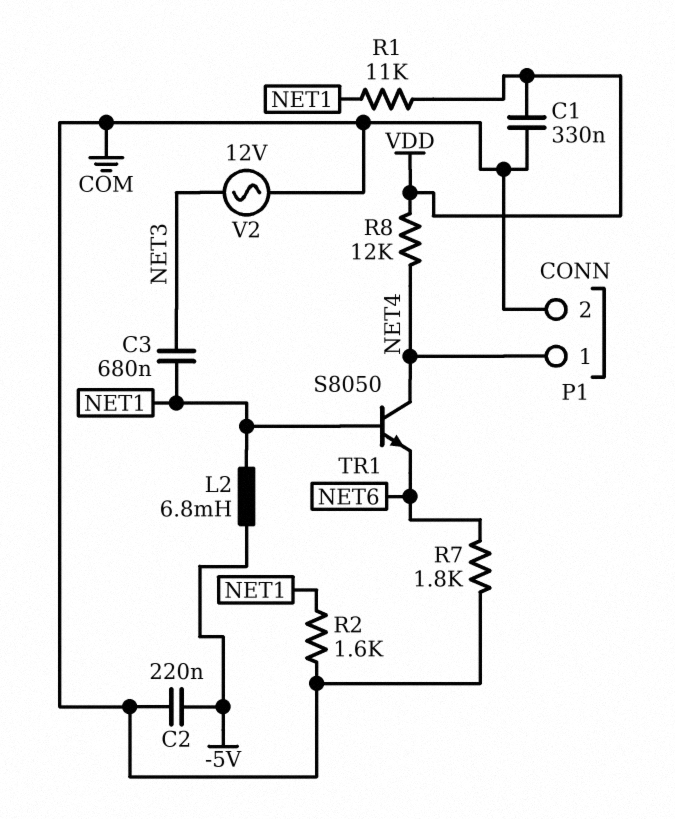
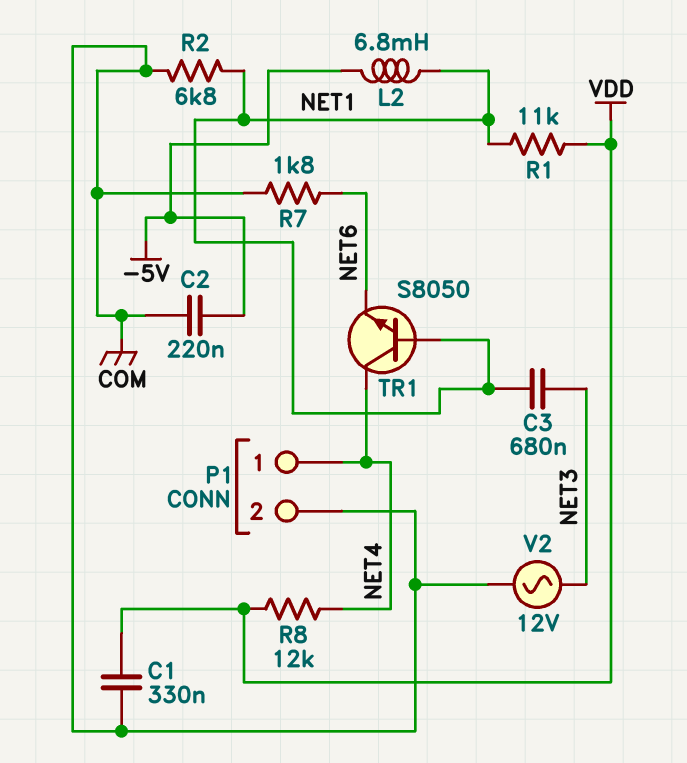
R2: 1.6k (COM, NET1) -> 6.8k (COM, NET1)

